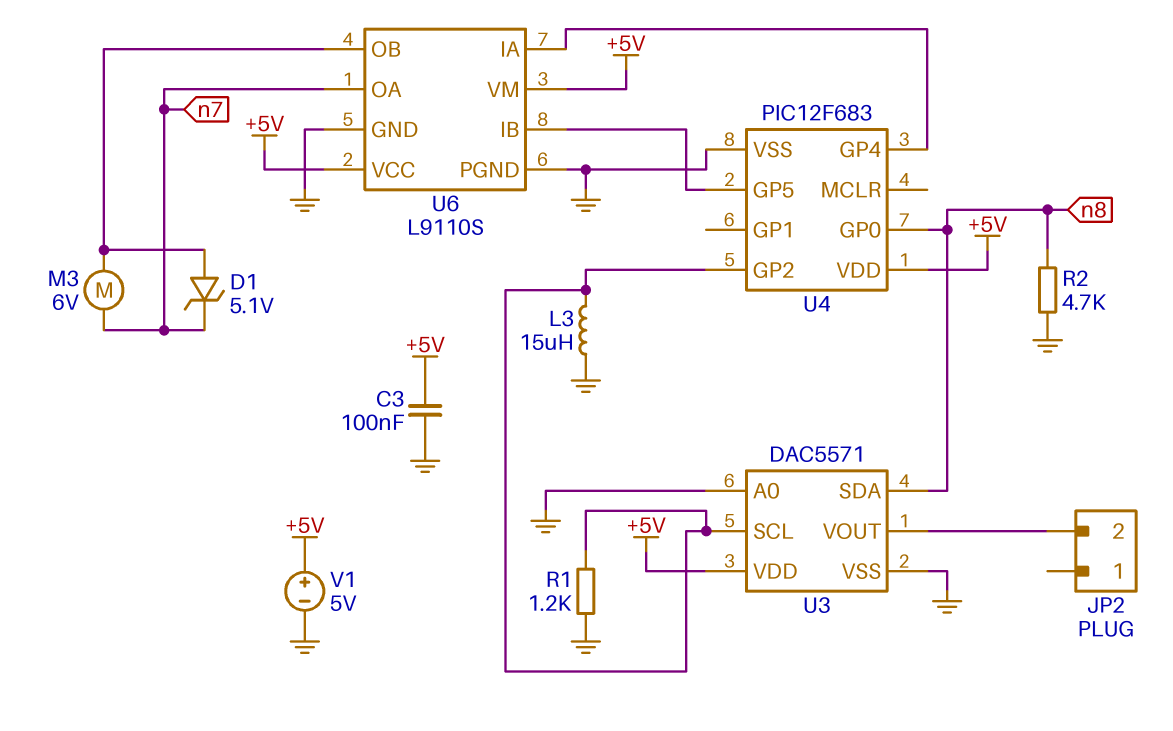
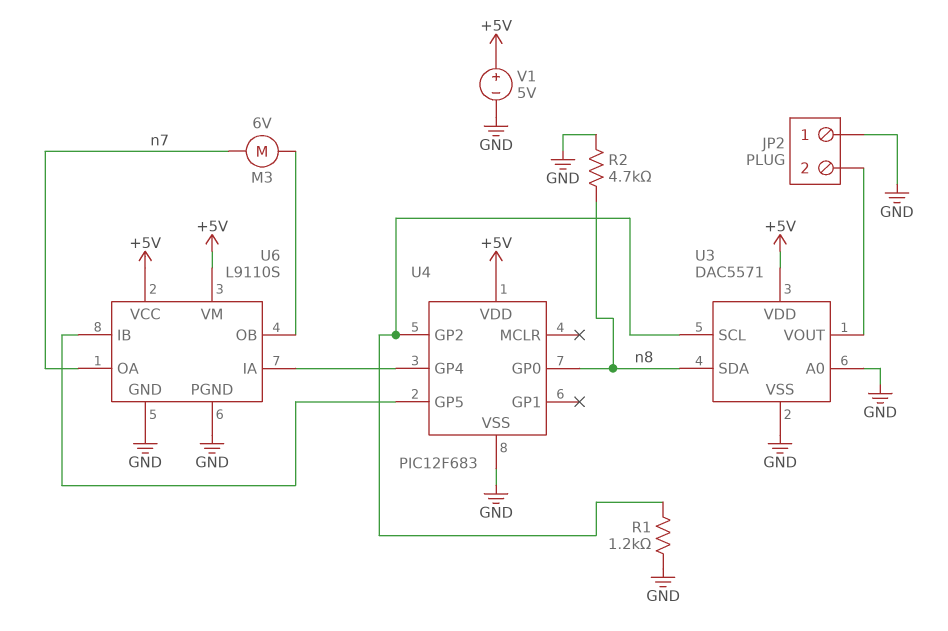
C3: 100nF (+5V, GND) -> none
D1: zener 5.1V (A U6/OB, K n7) -> none
JP2 pin 1: none -> GND
L3: 15uH (GND, U3/SCL) -> none

